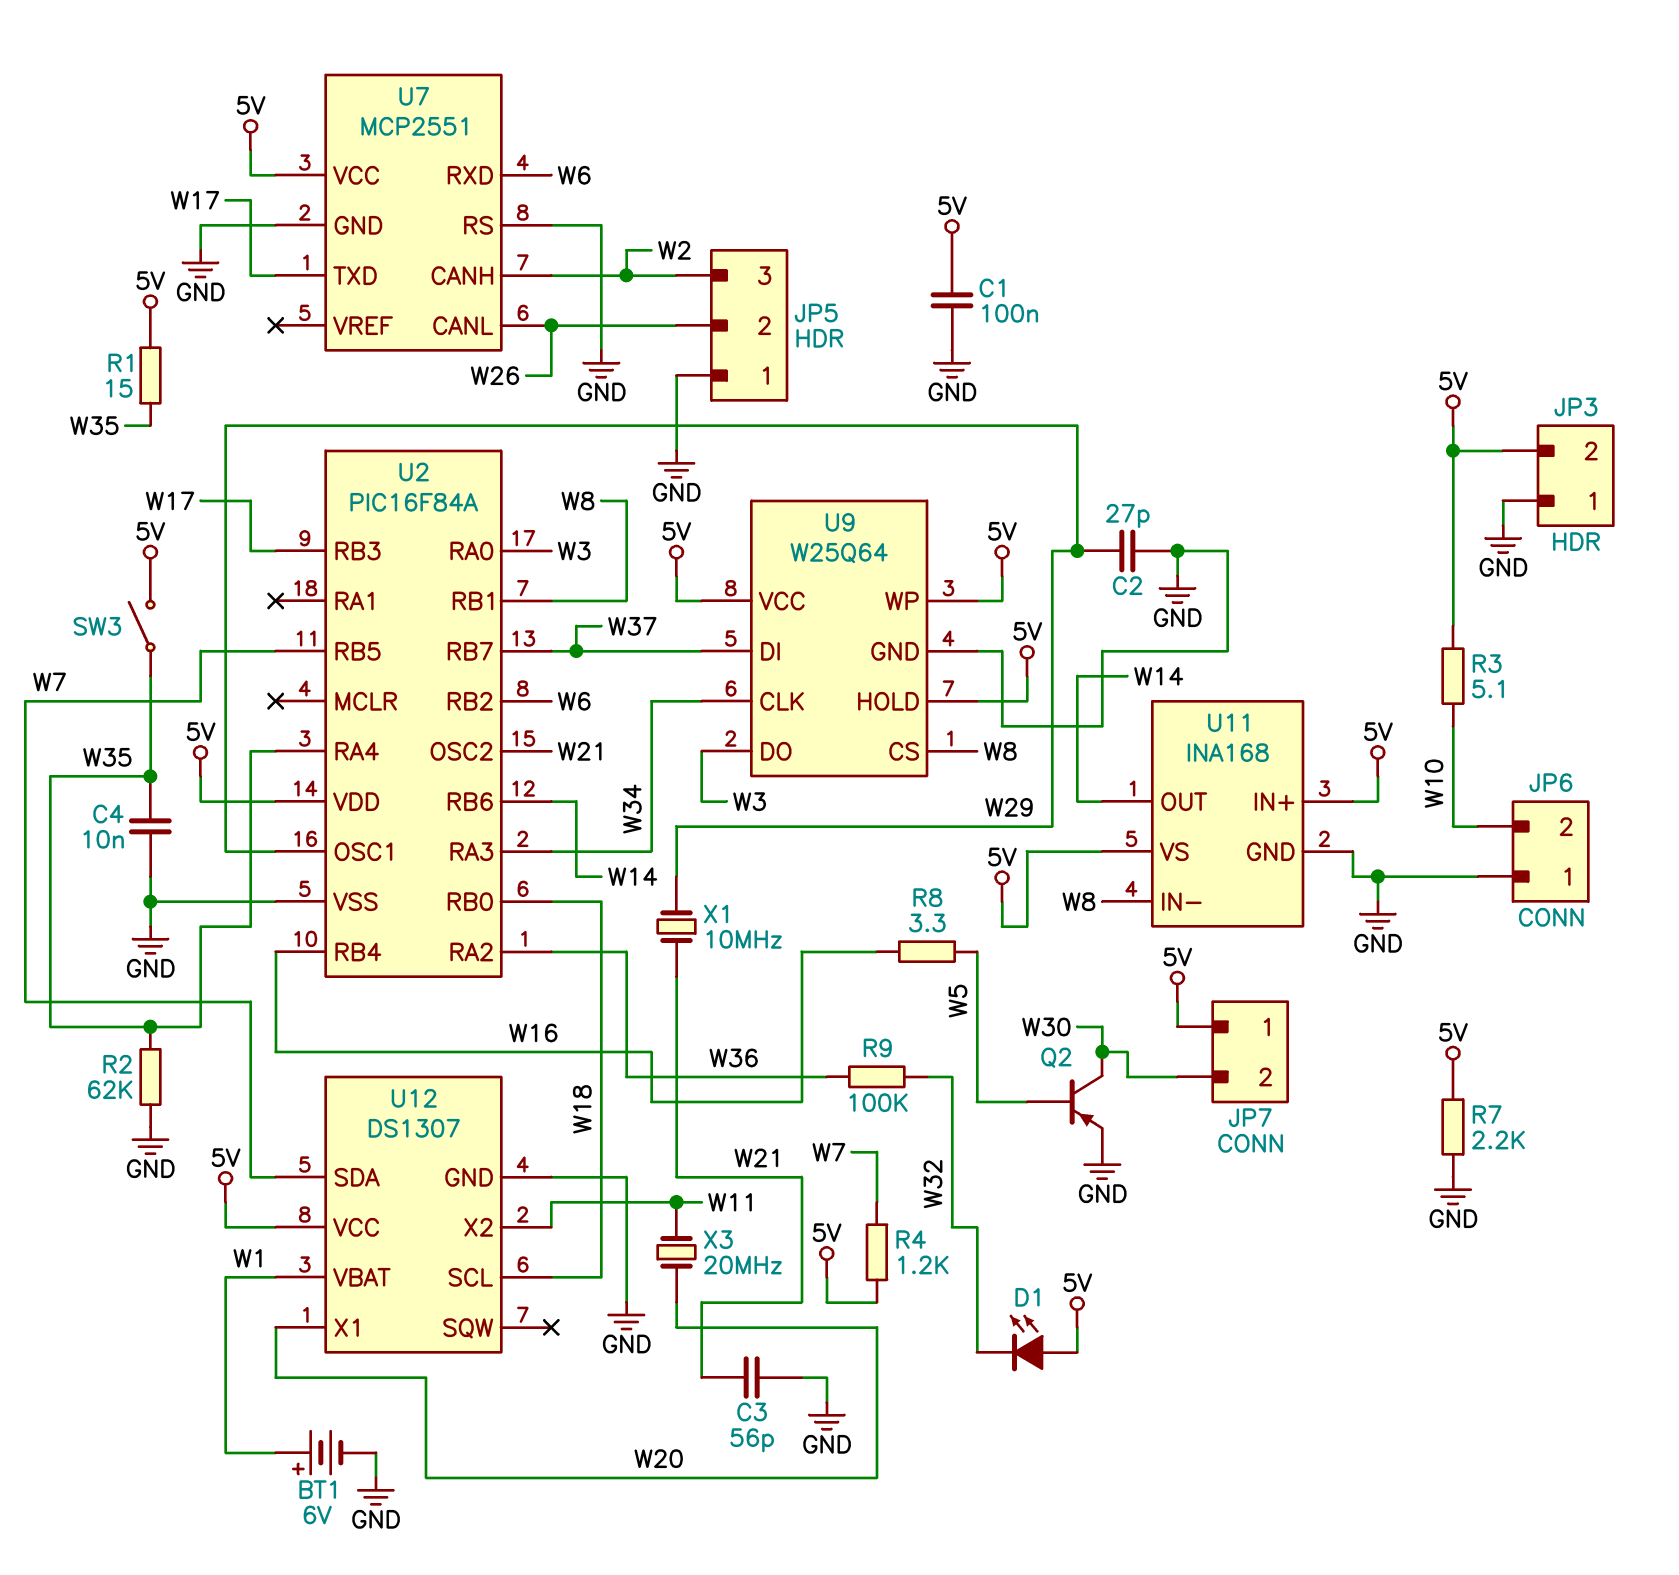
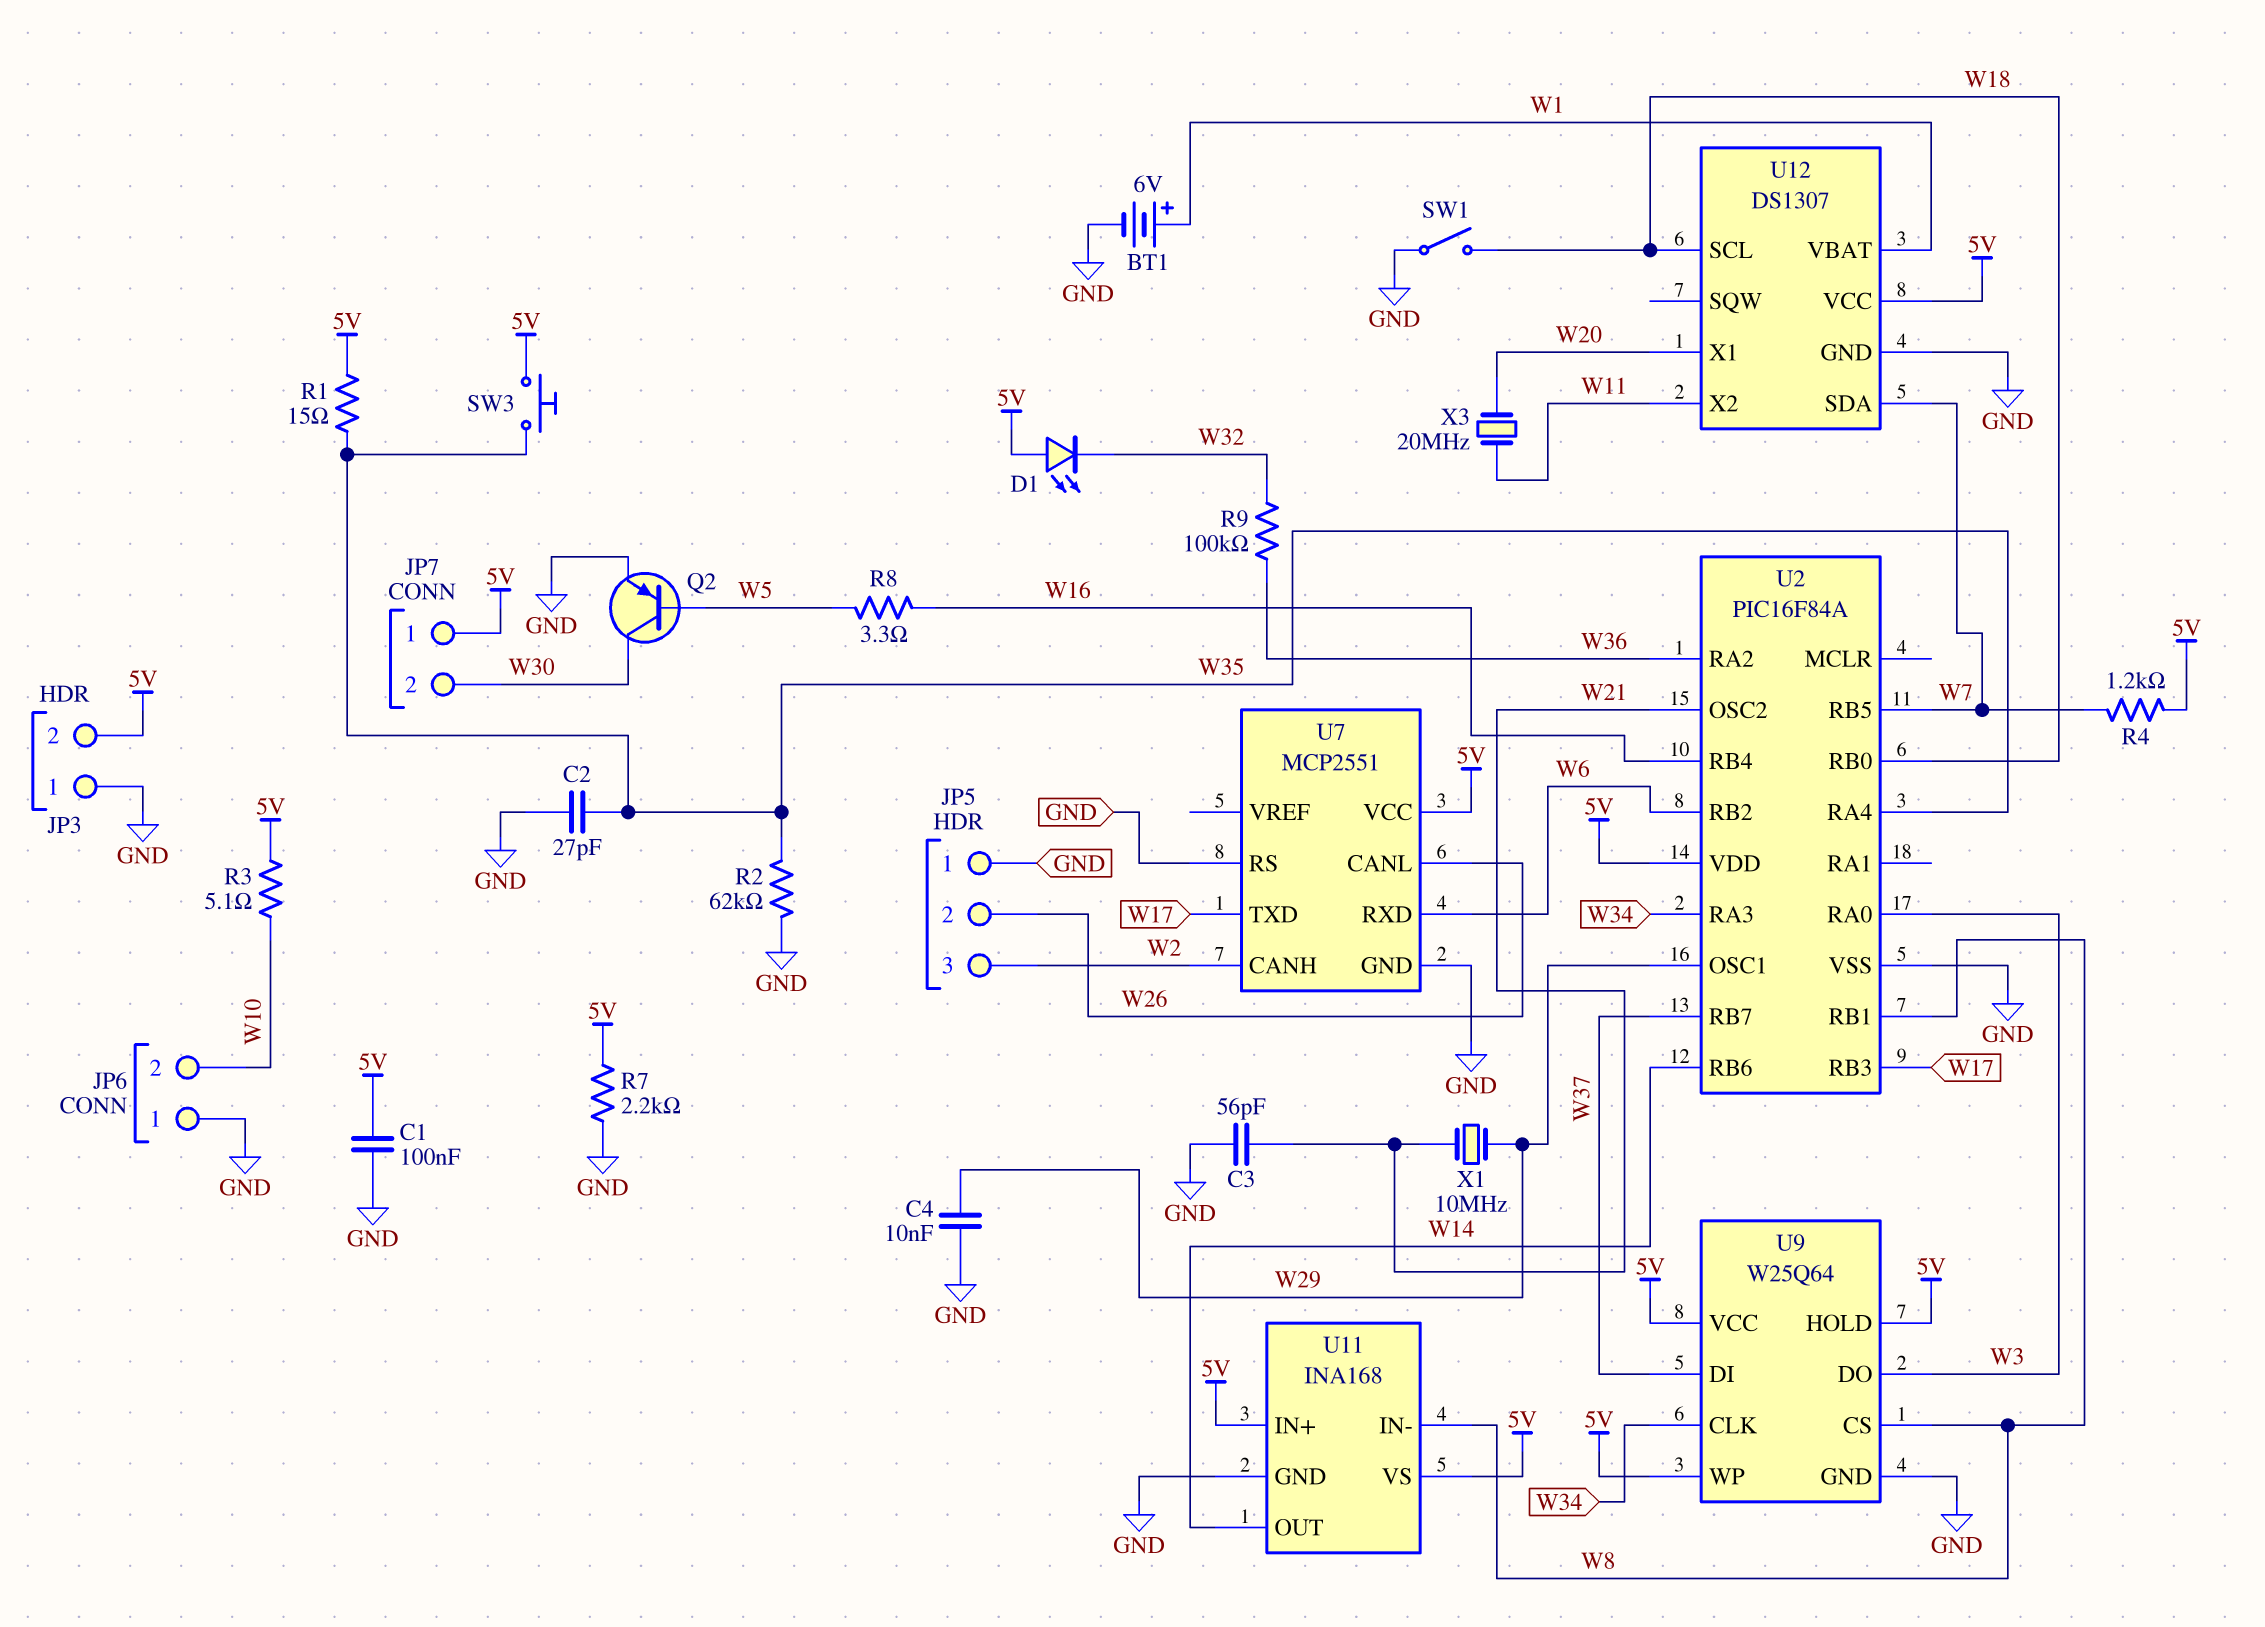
C2: 27pF (GND, W29) -> 27pF (GND, W35)
C4: 10nF (GND, W35) -> 10nF (GND, W29)
SW1: none -> switch (GND, W18)
SW3: switch (5V, W35) -> button (5V, W35)

